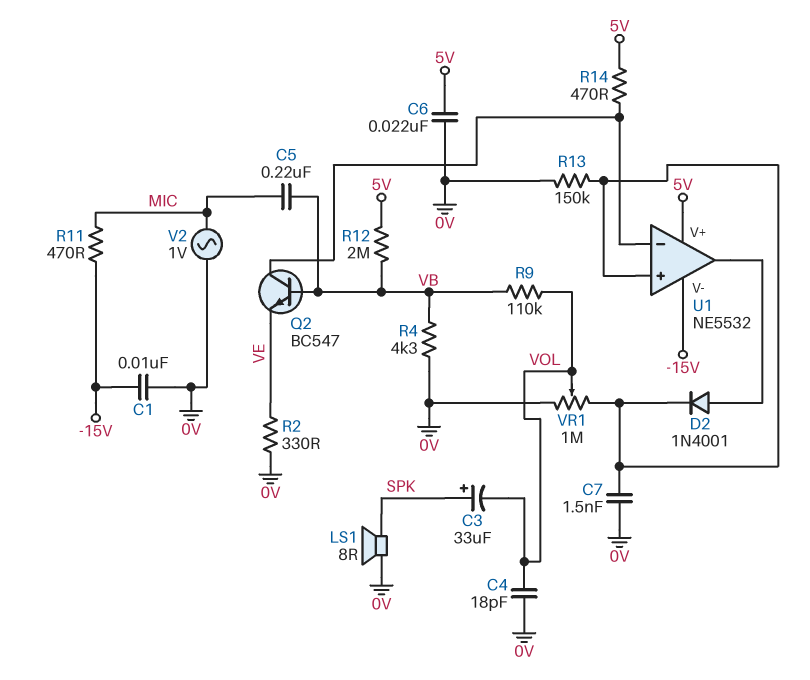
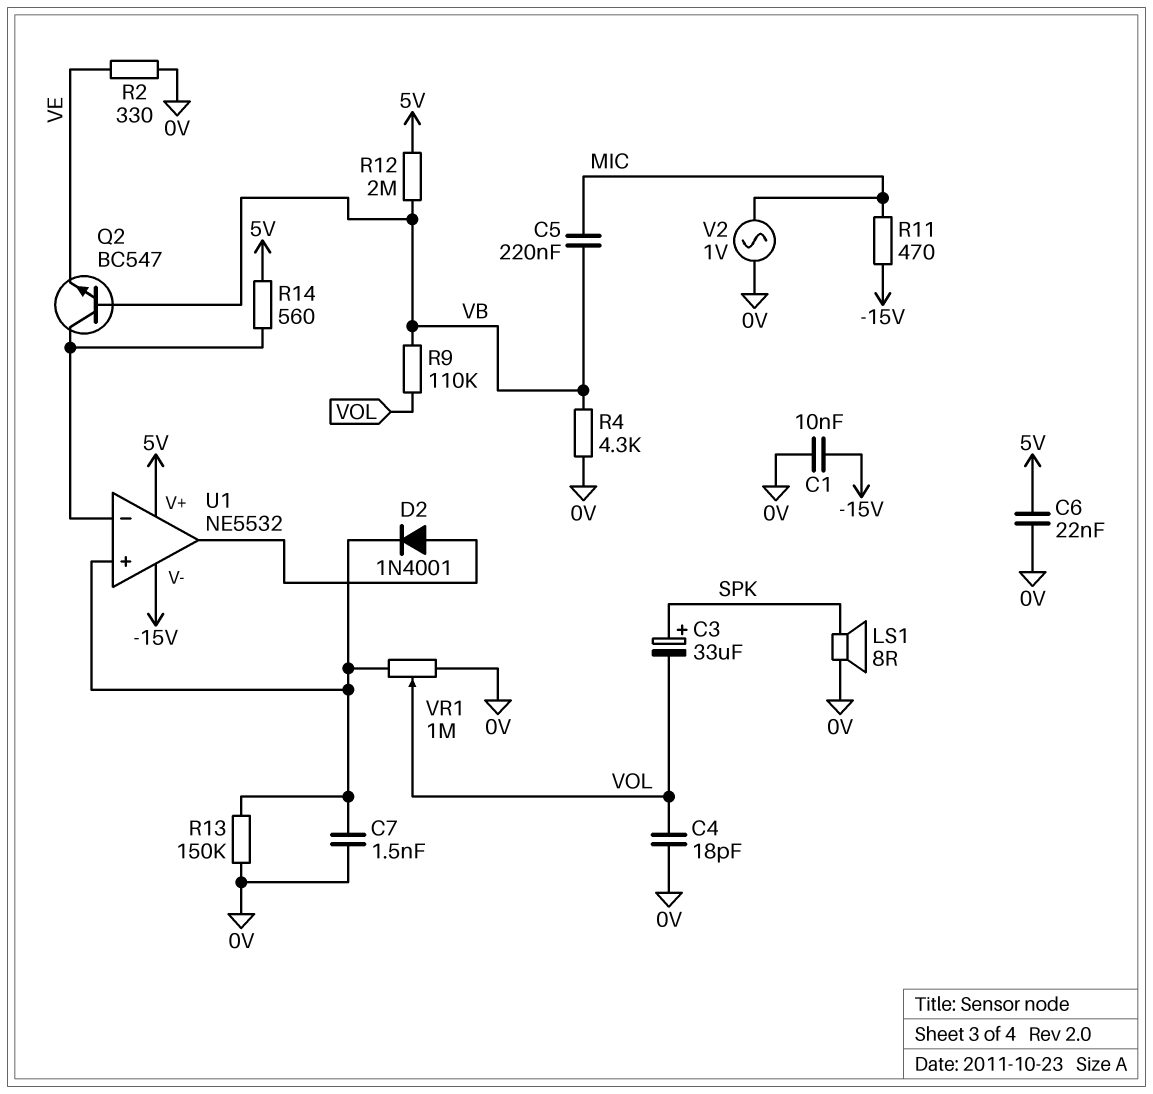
R14: 470 (5V, U1/in-) -> 560 (5V, U1/in-)

